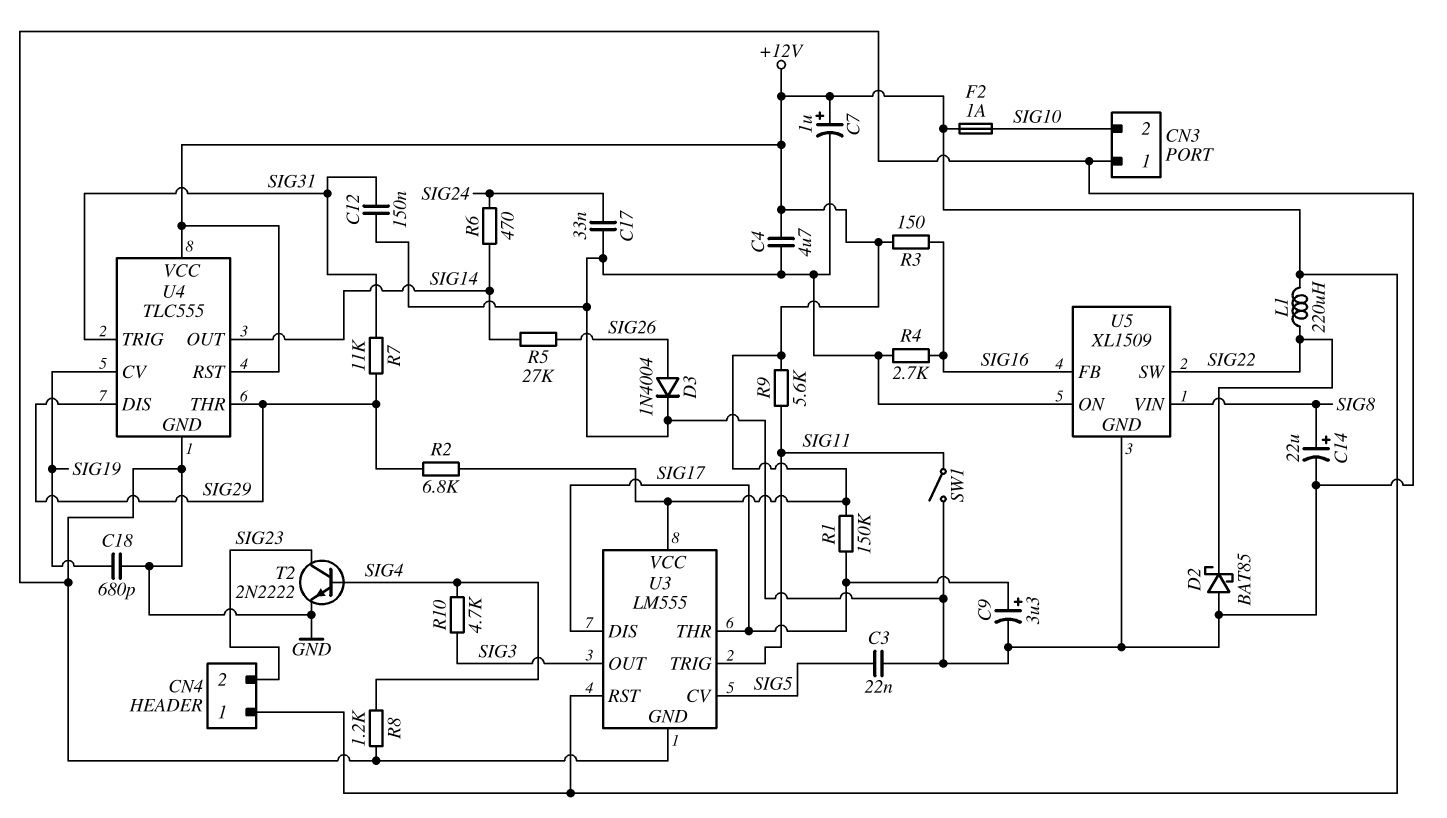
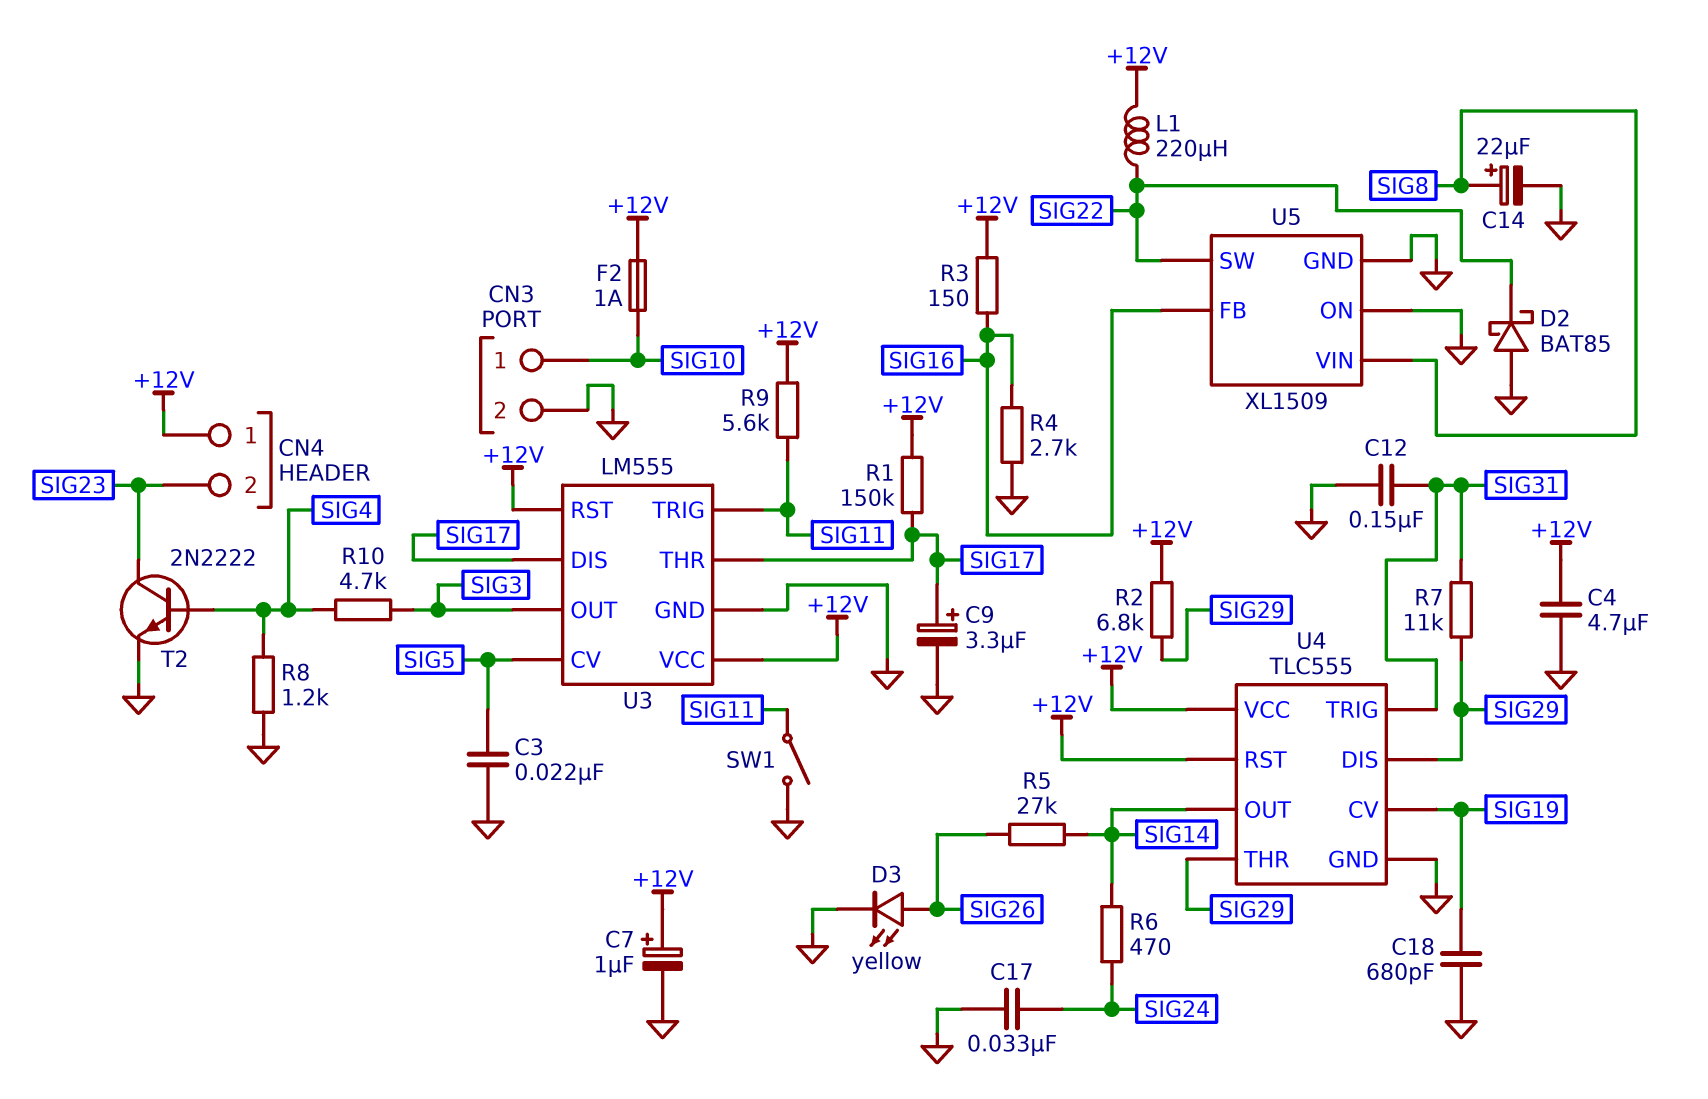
CN3 pin 1: GND -> SIG10
CN3 pin 2: SIG10 -> GND
D3: diode 1N4004 (A SIG26, K GND) -> LED yellow (A SIG26, K GND)

